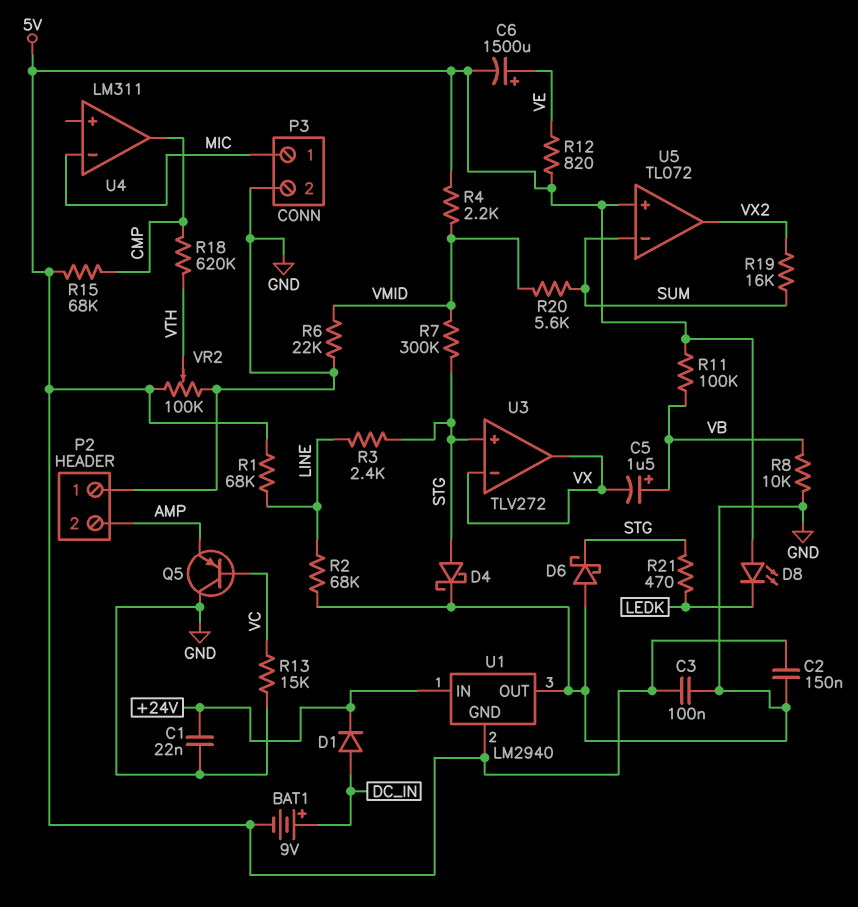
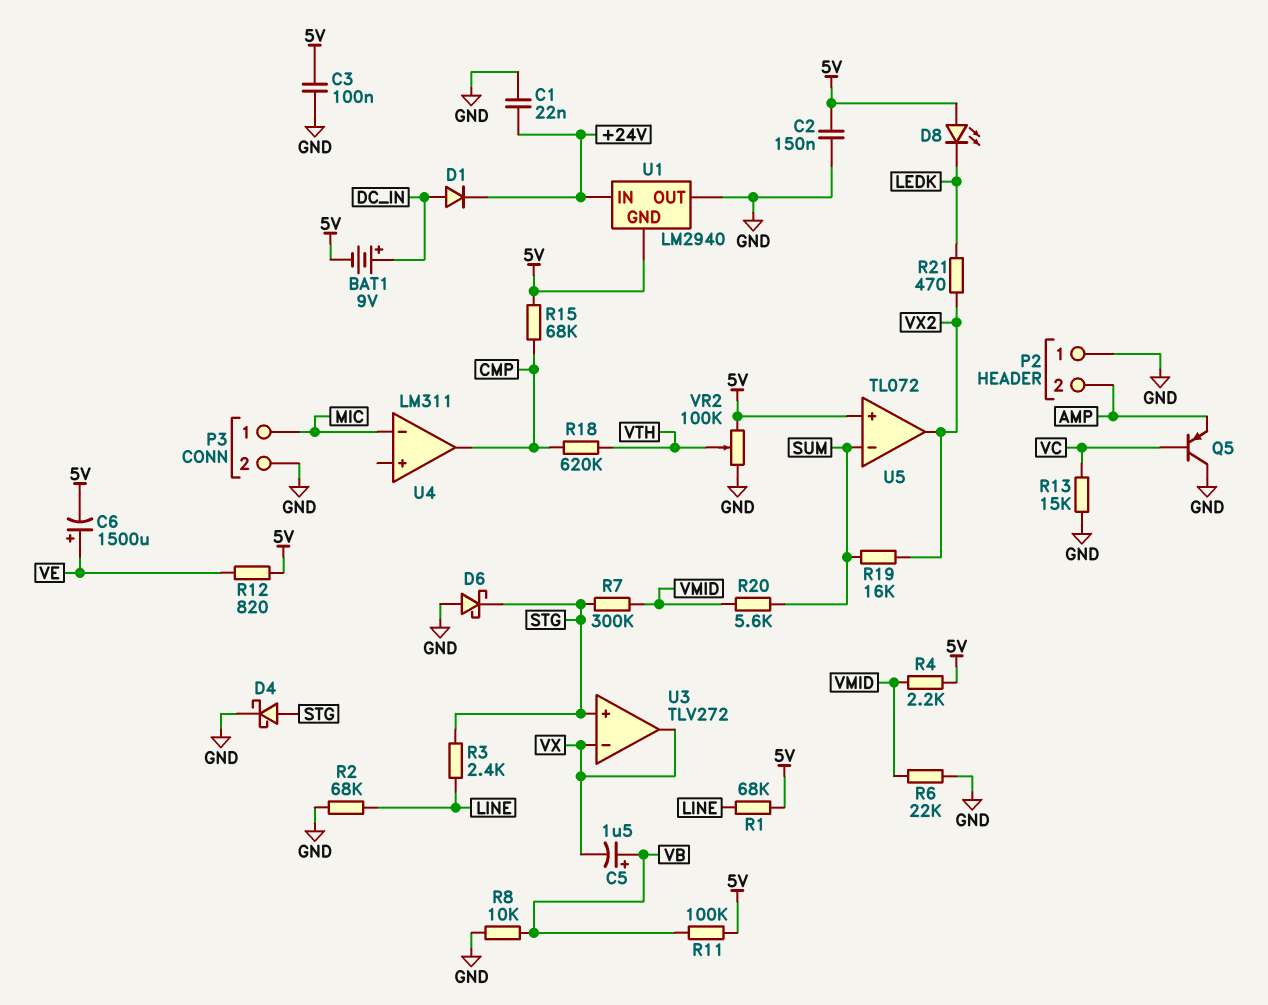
R21: 470 (LEDK, STG) -> 470 (LEDK, VX2)

